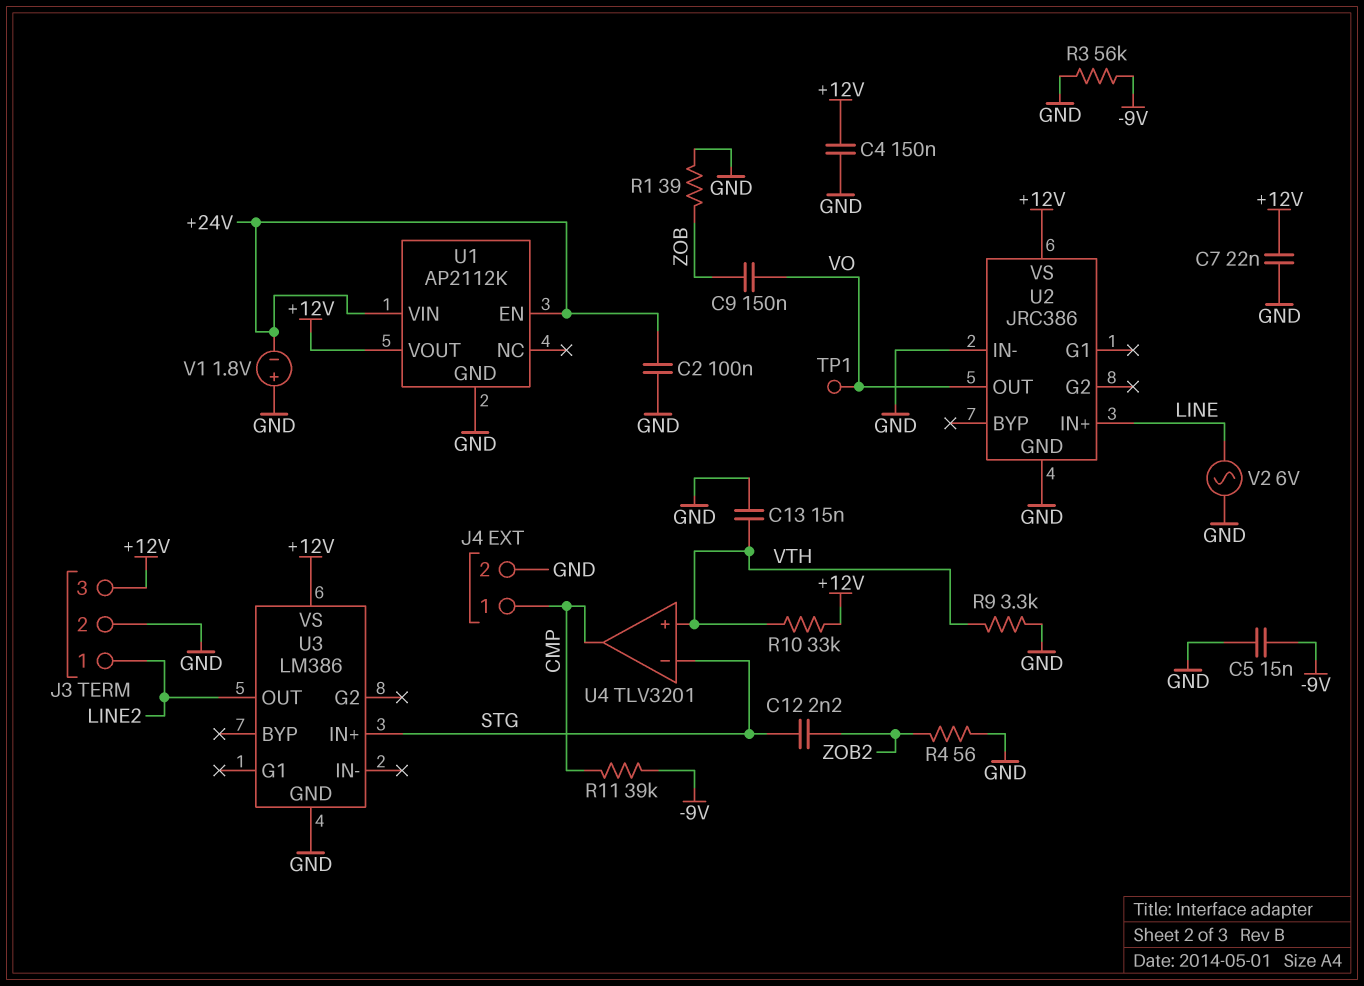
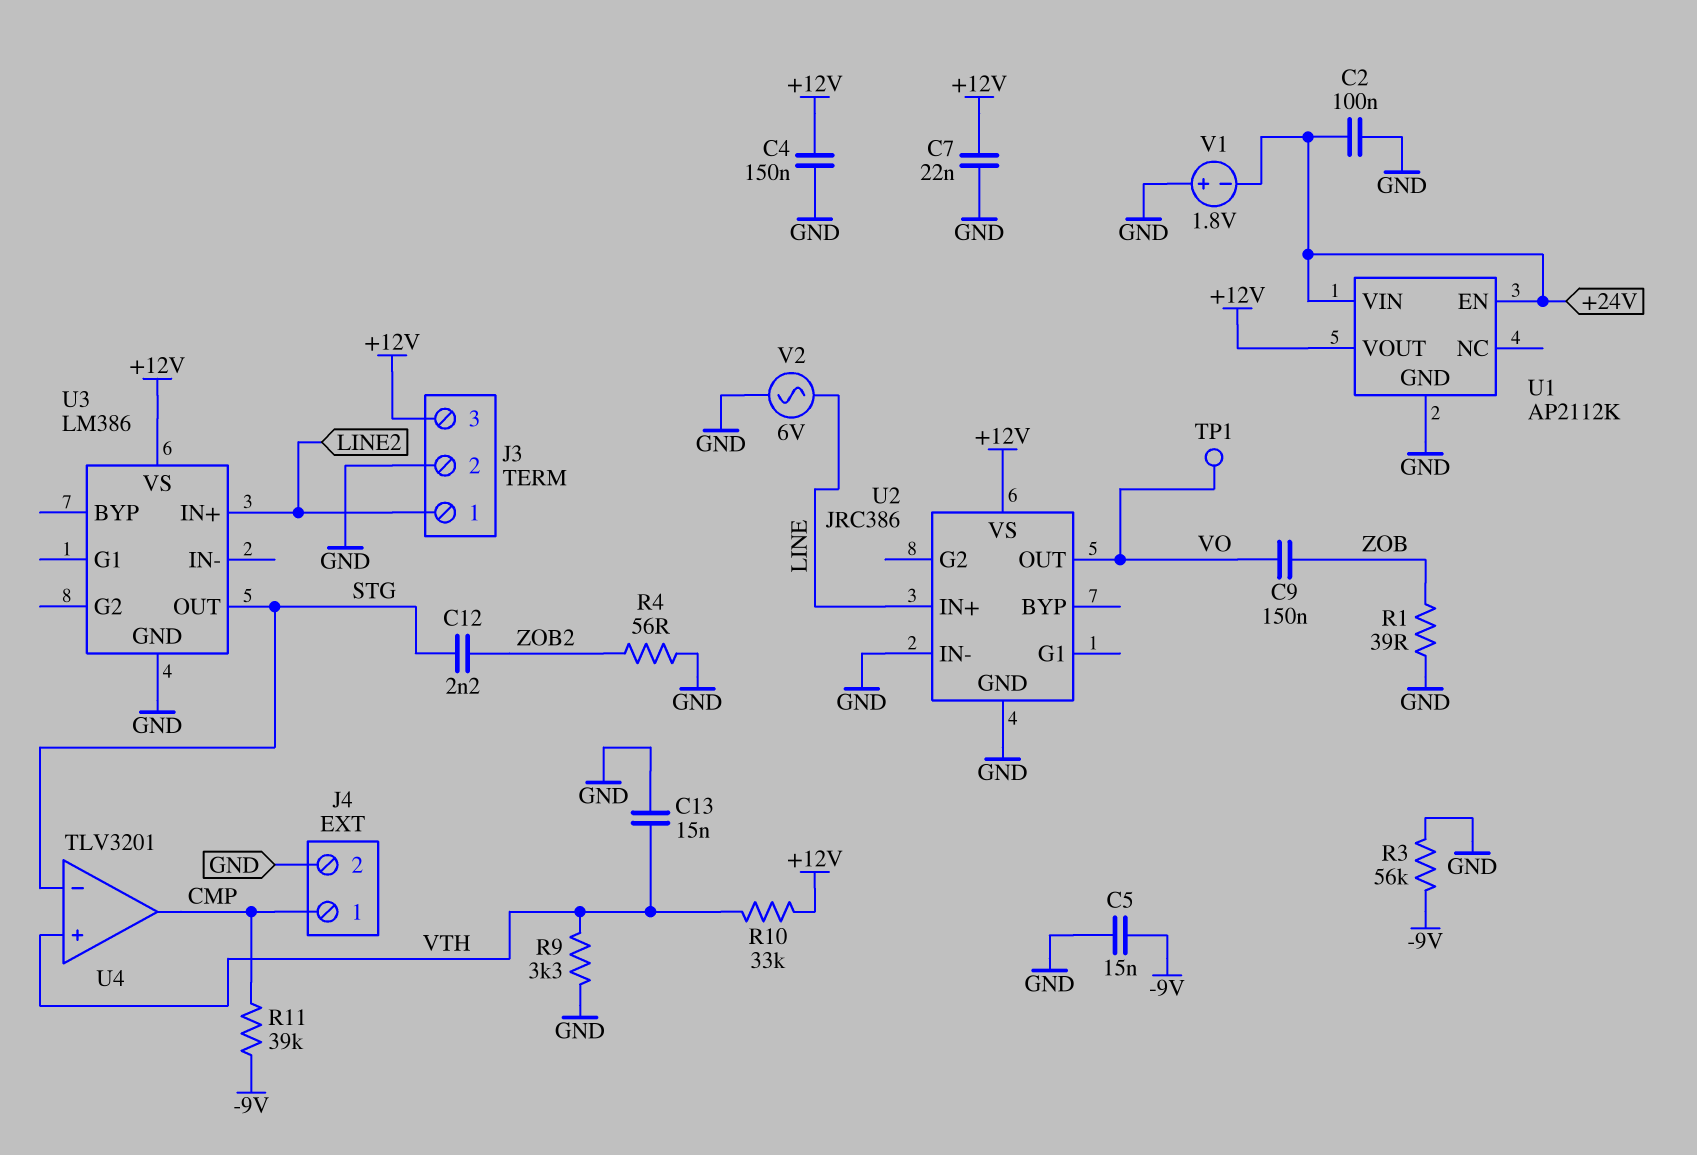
U3 pin IN+: STG -> LINE2
U3 pin OUT: LINE2 -> STG

